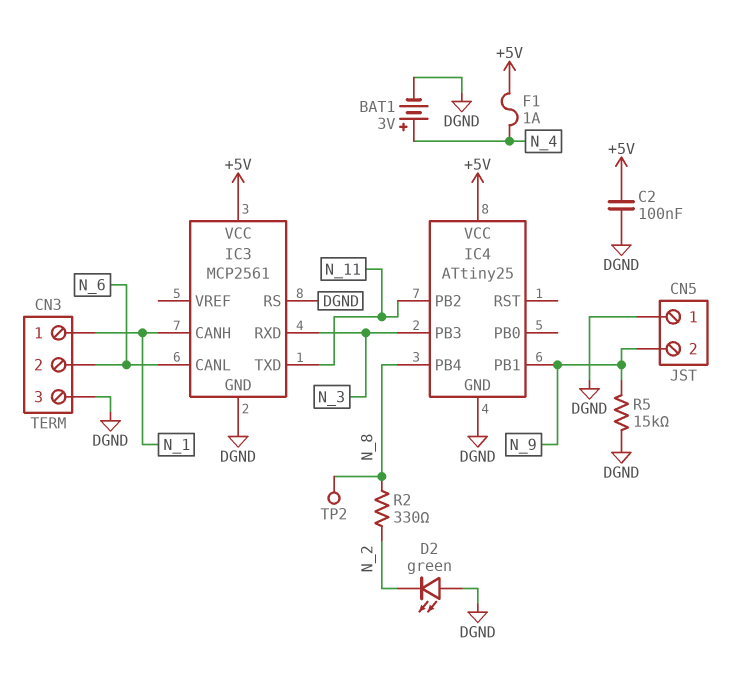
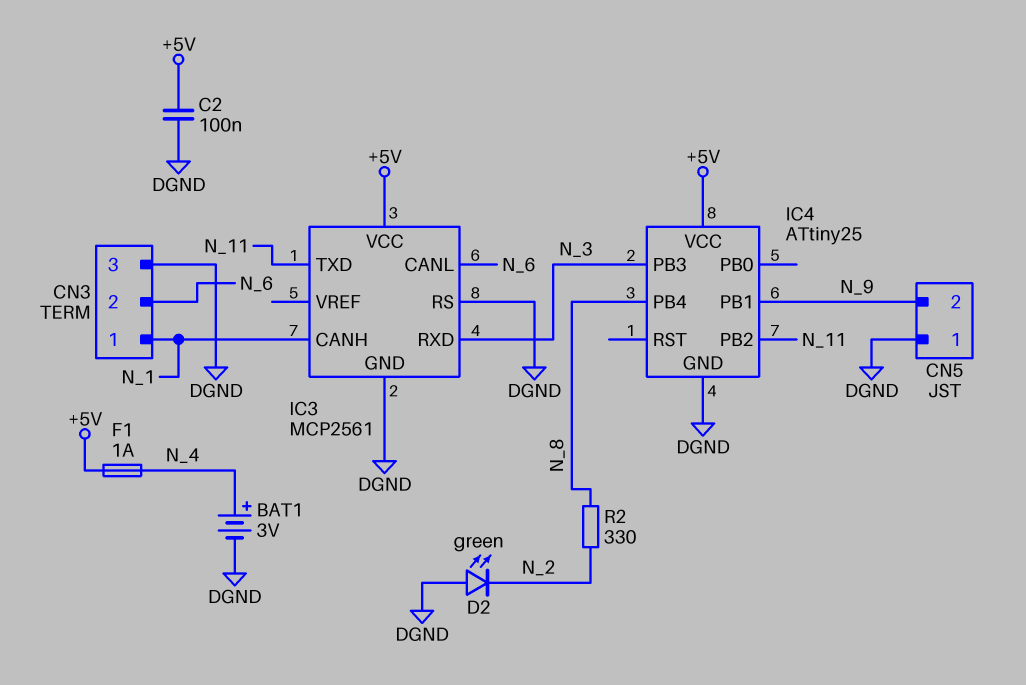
R5: 15k (DGND, N_9) -> none
TP2: test point (N_8) -> none

